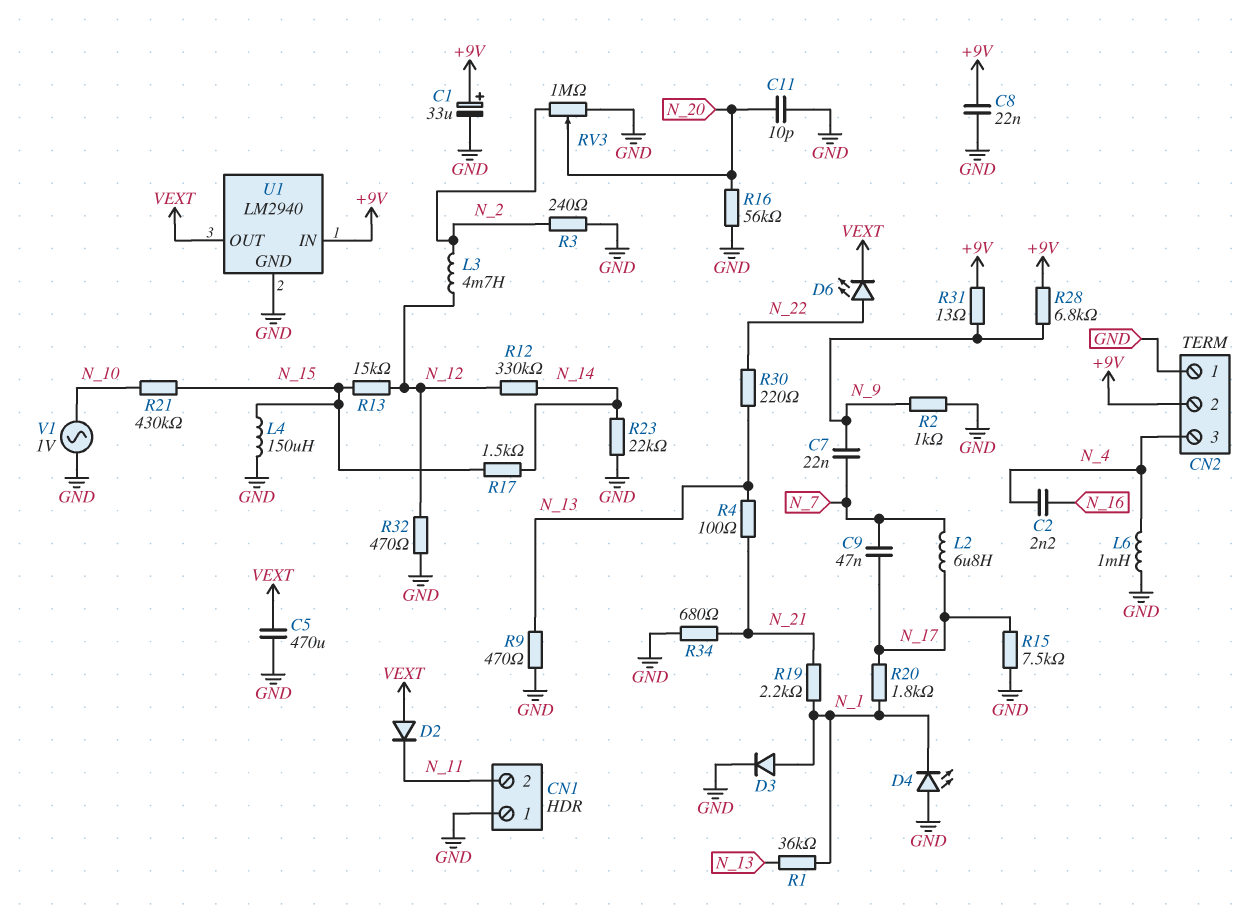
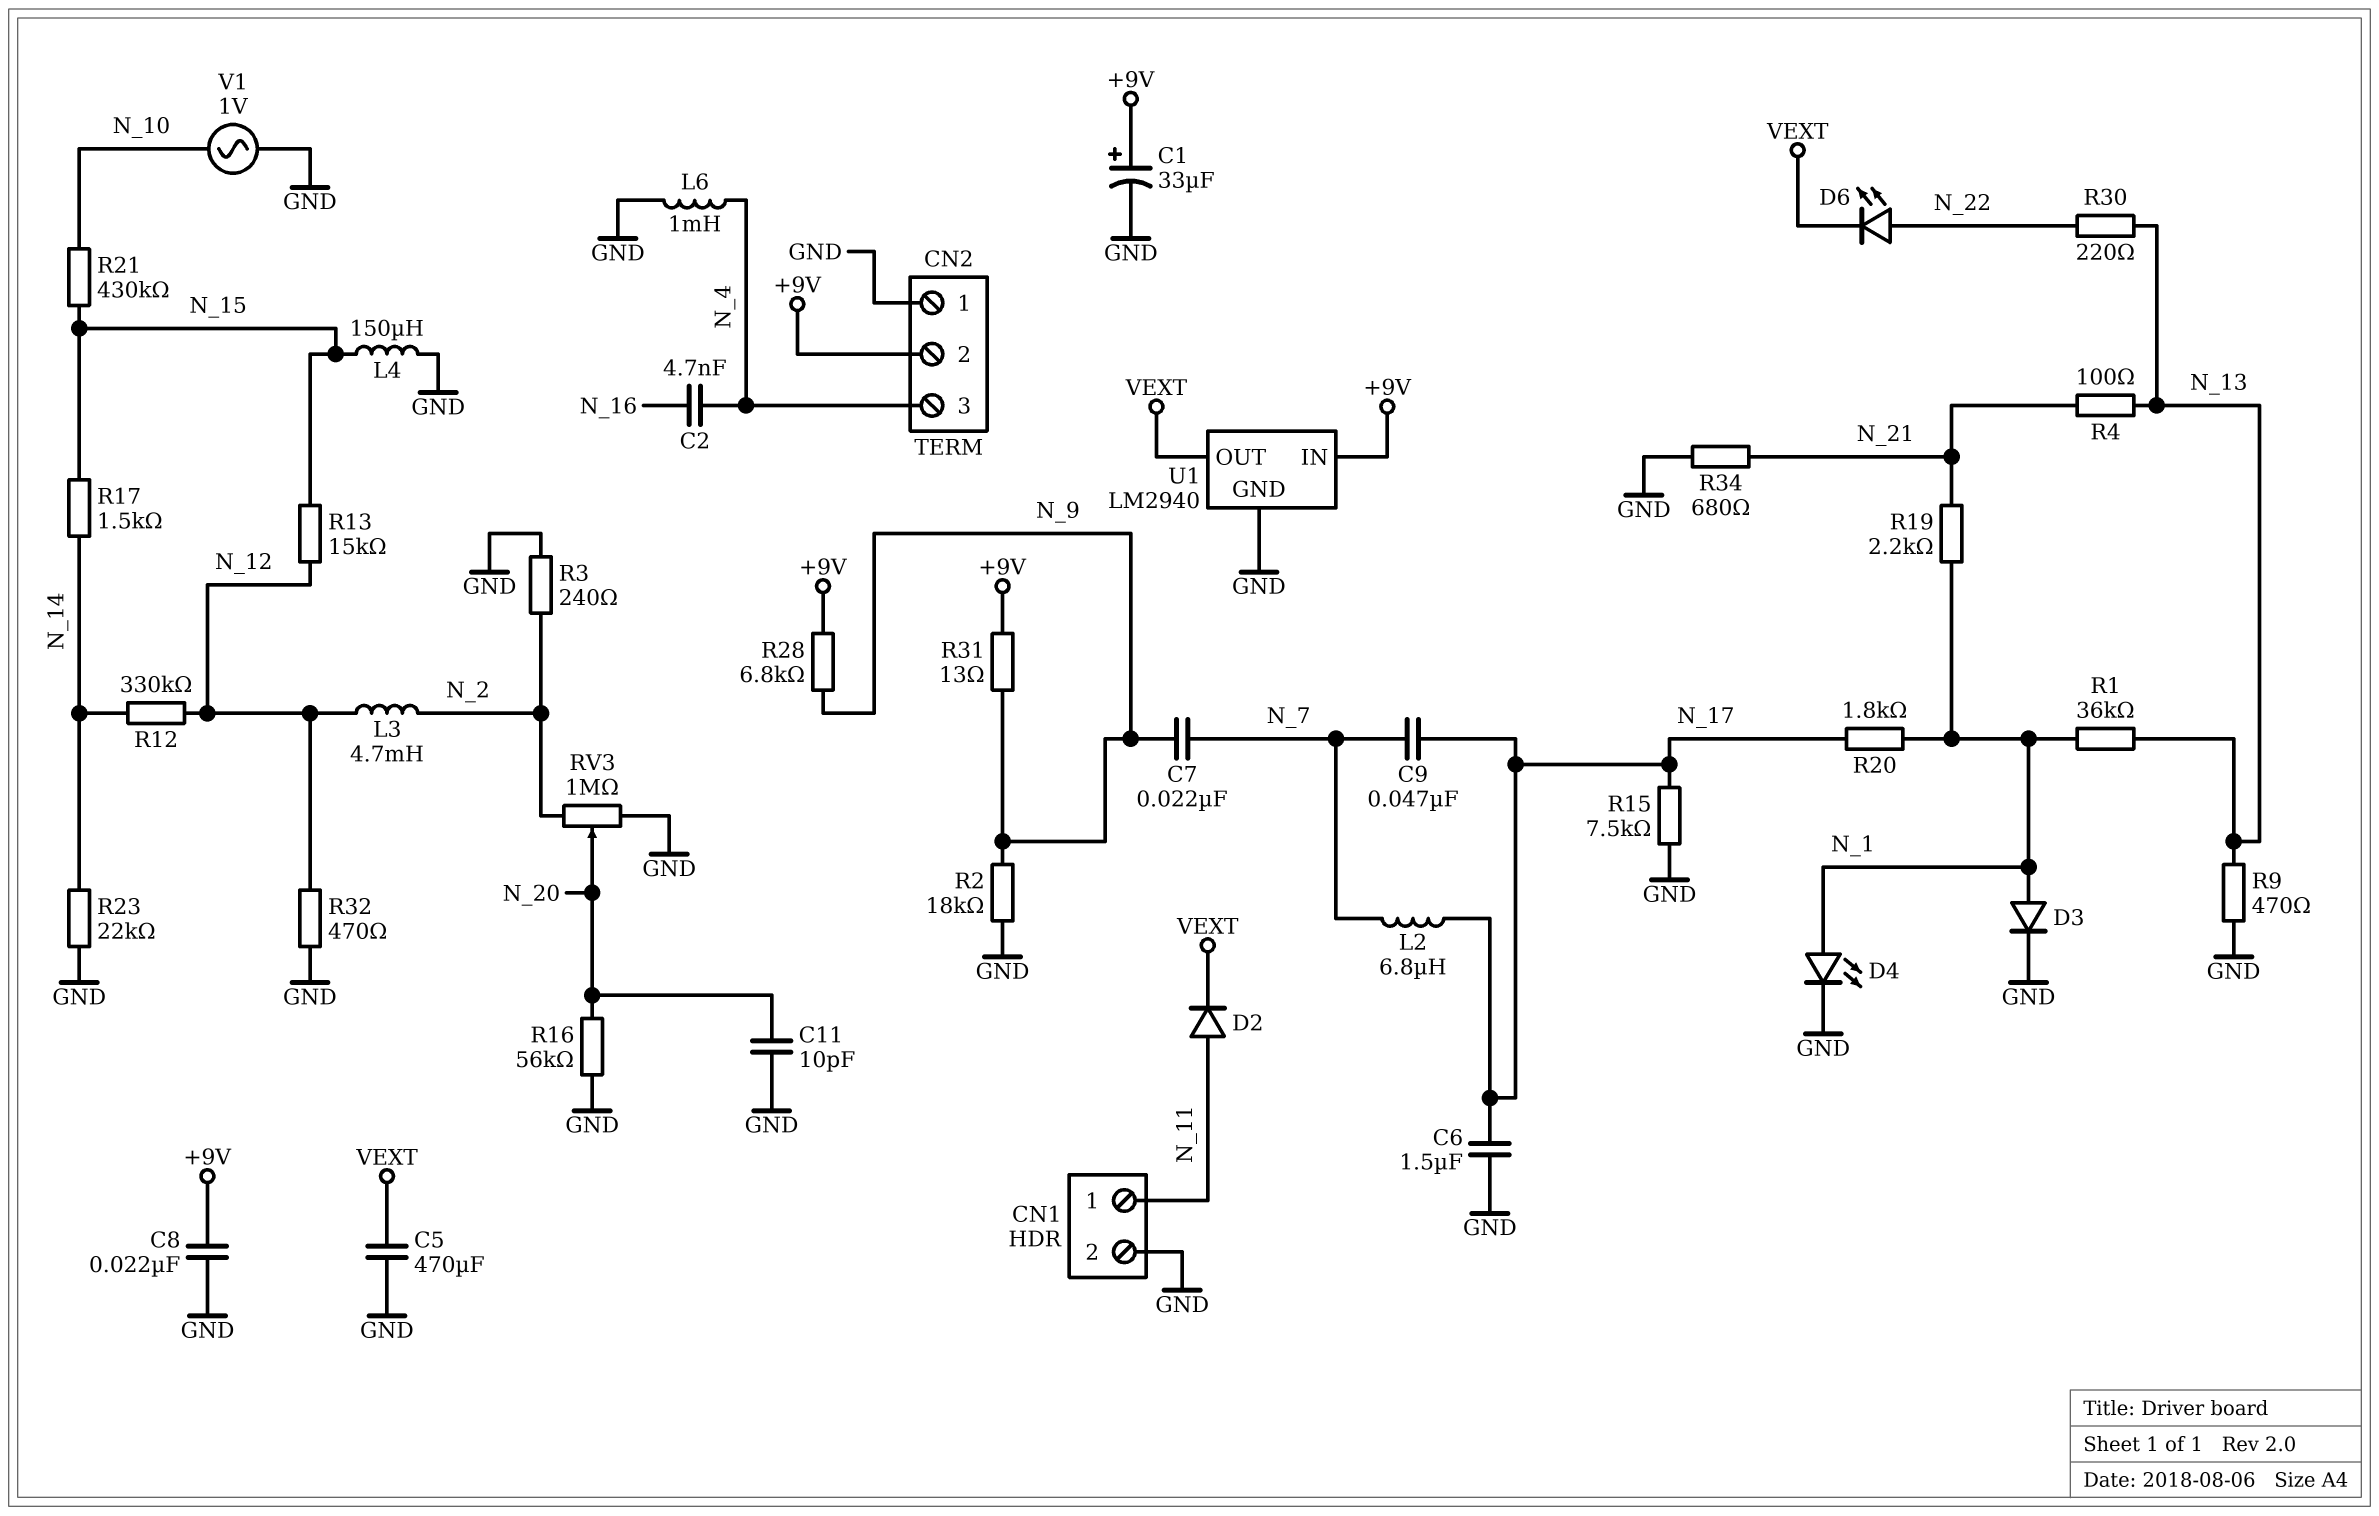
C2: 2.2nF (N_4, N_16) -> 4.7nF (N_4, N_16)
C6: none -> 1.5uF (GND, N_17)
CN1 pin 1: GND -> N_11
CN1 pin 2: N_11 -> GND
D2: diode (A VEXT, K N_11) -> diode (A N_11, K VEXT)
D4: LED (A GND, K N_1) -> LED (A N_1, K GND)
R2: 1k (GND, N_9) -> 18k (GND, N_9)

